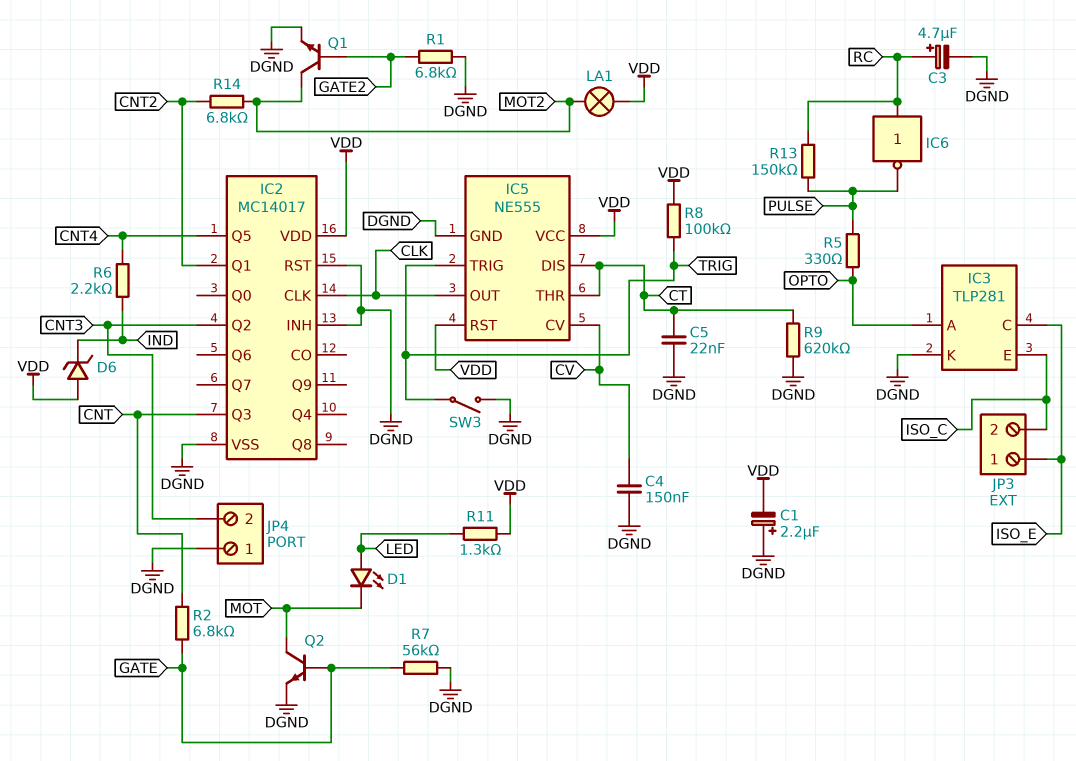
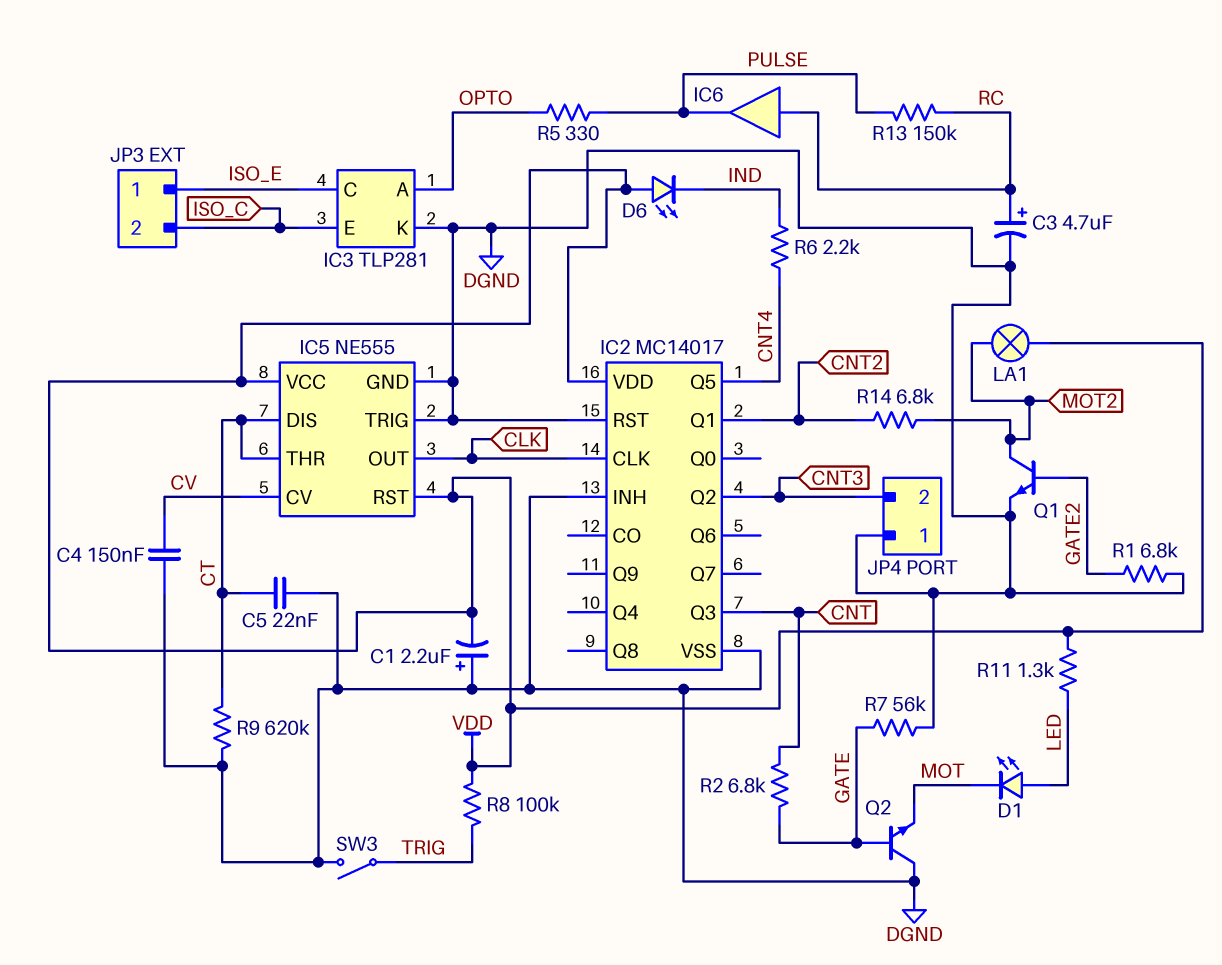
D6: zener (A VDD, K IND) -> LED (A VDD, K IND)
IC5 pin TRIG: TRIG -> DGND
IC6: NOT (in RC, out PULSE) -> buffer (in RC, out PULSE)
Q2: NPN (B GATE, C MOT, E DGND) -> NPN (B GATE, C DGND, E MOT)

